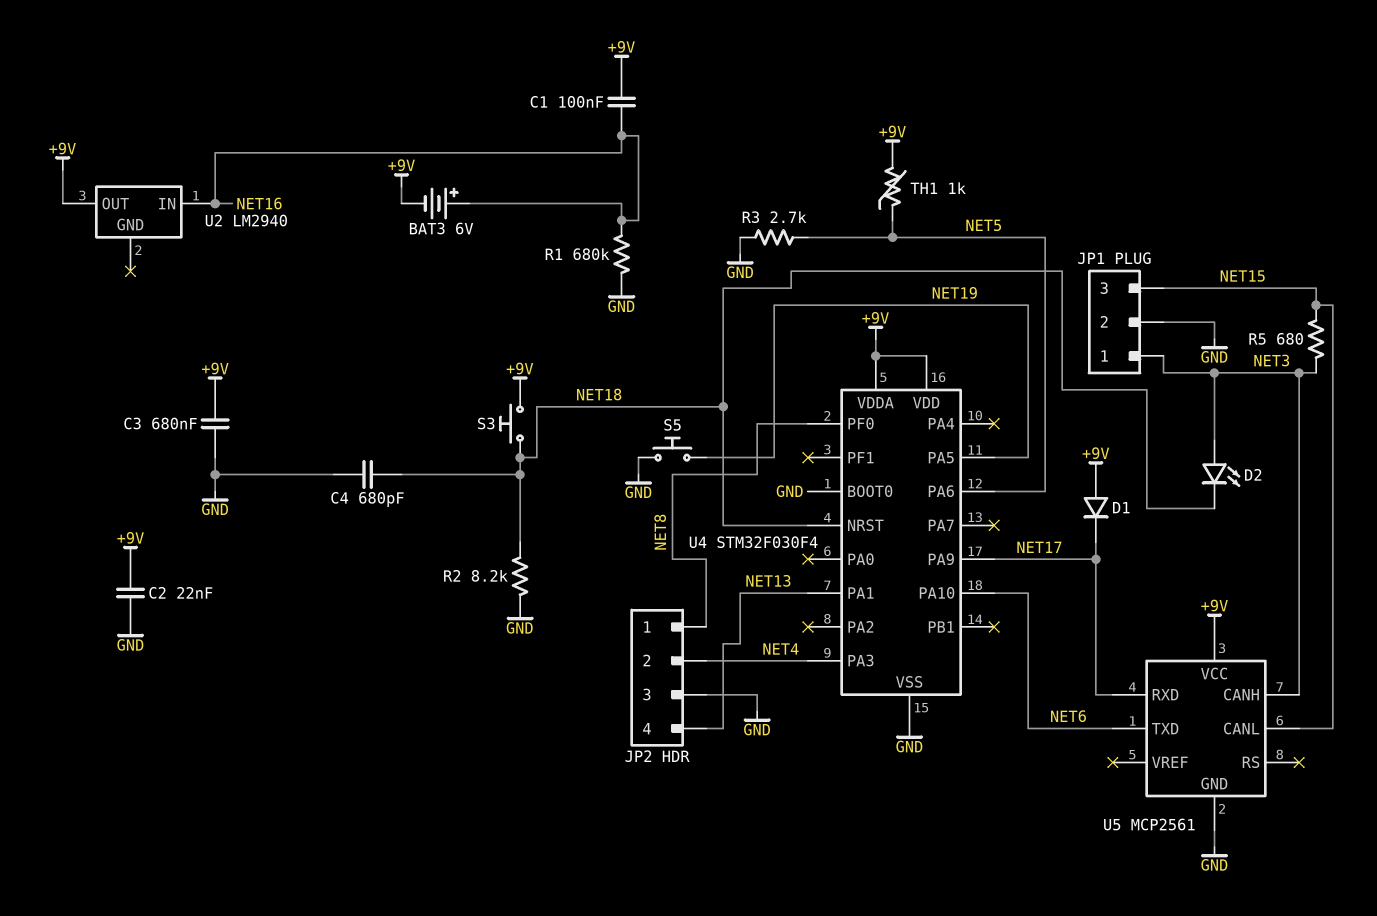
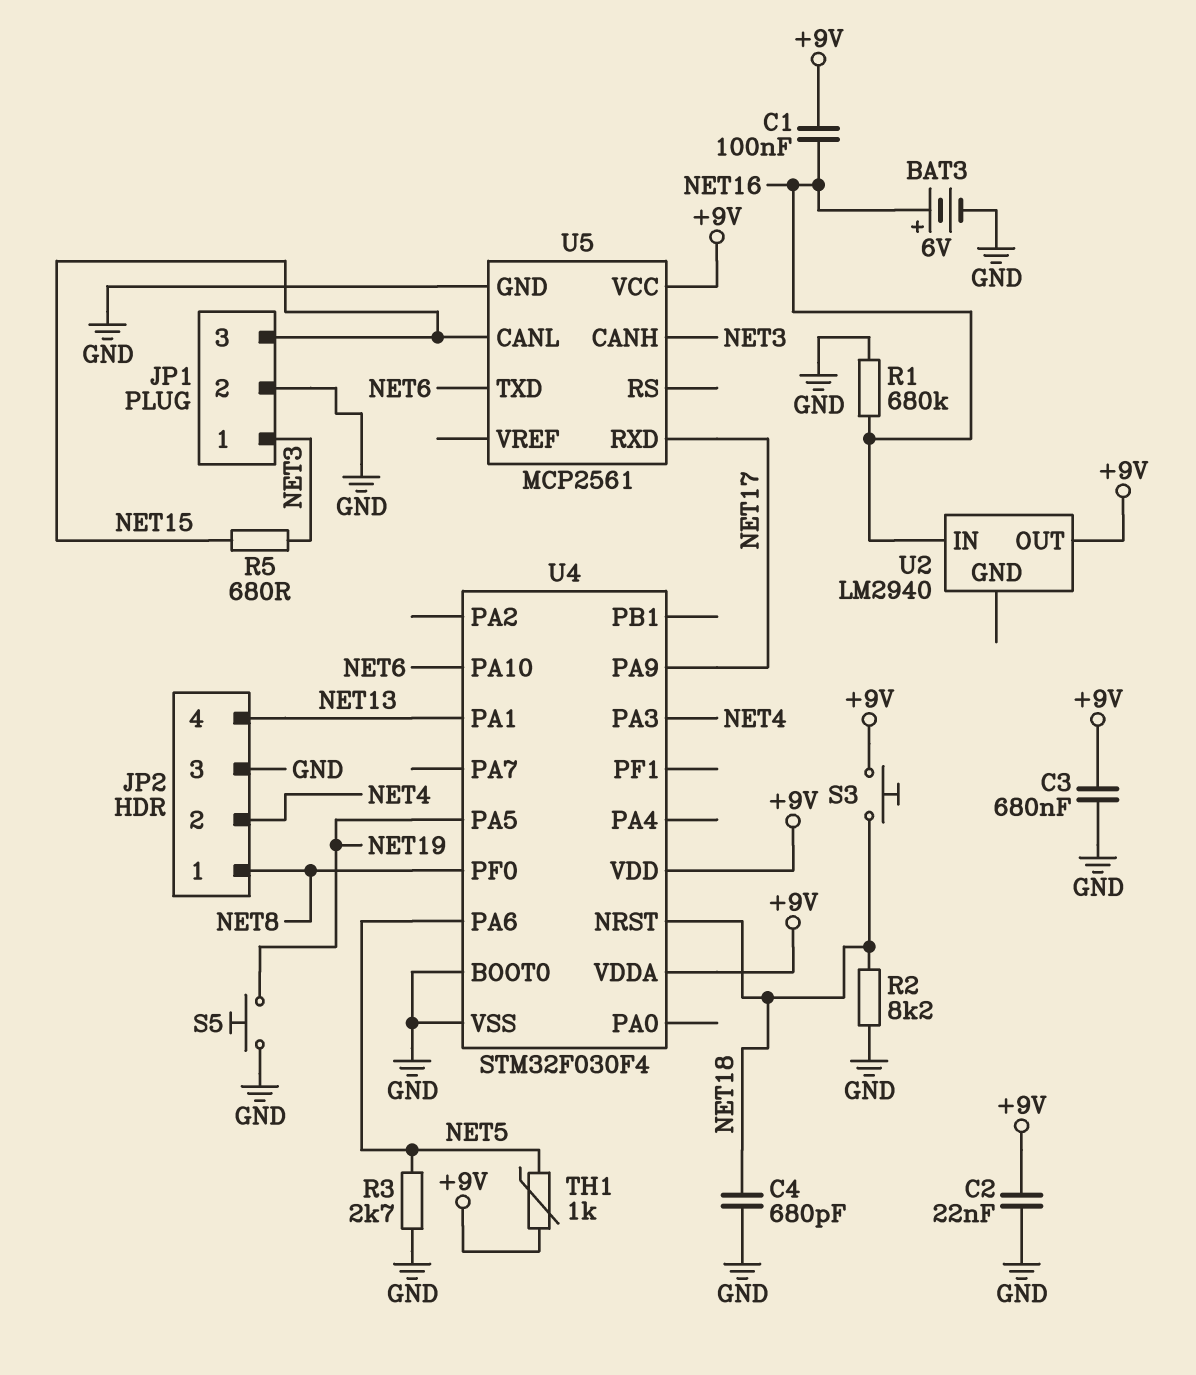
BAT3: 6V (plus NET16, minus +9V) -> 6V (plus NET16, minus GND)
D1: diode (A +9V, K NET17) -> none
D2: LED (A NET3, K NET18) -> none

